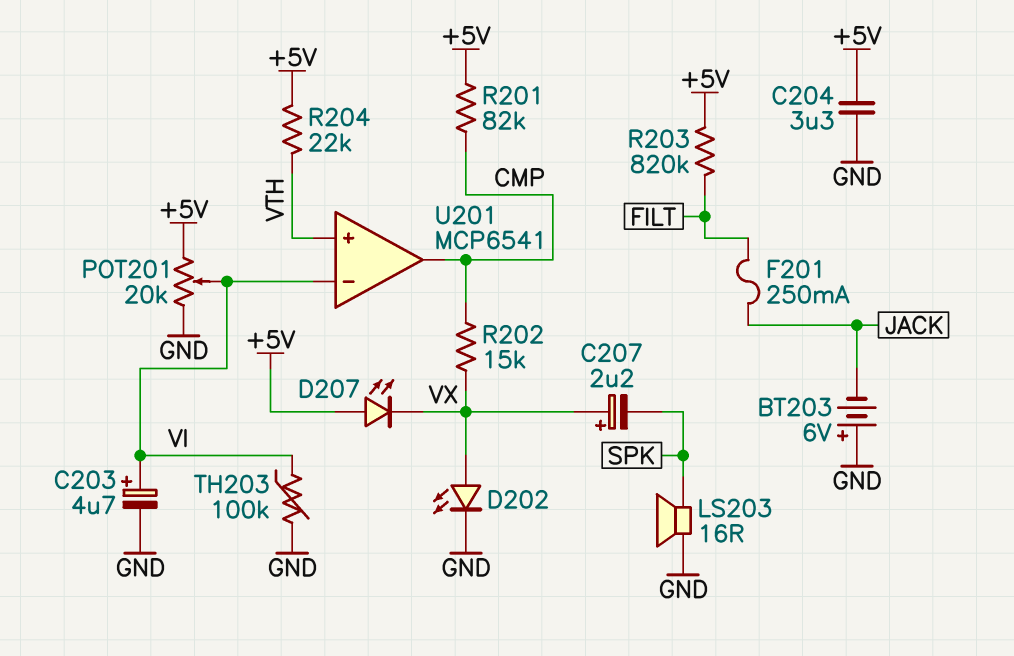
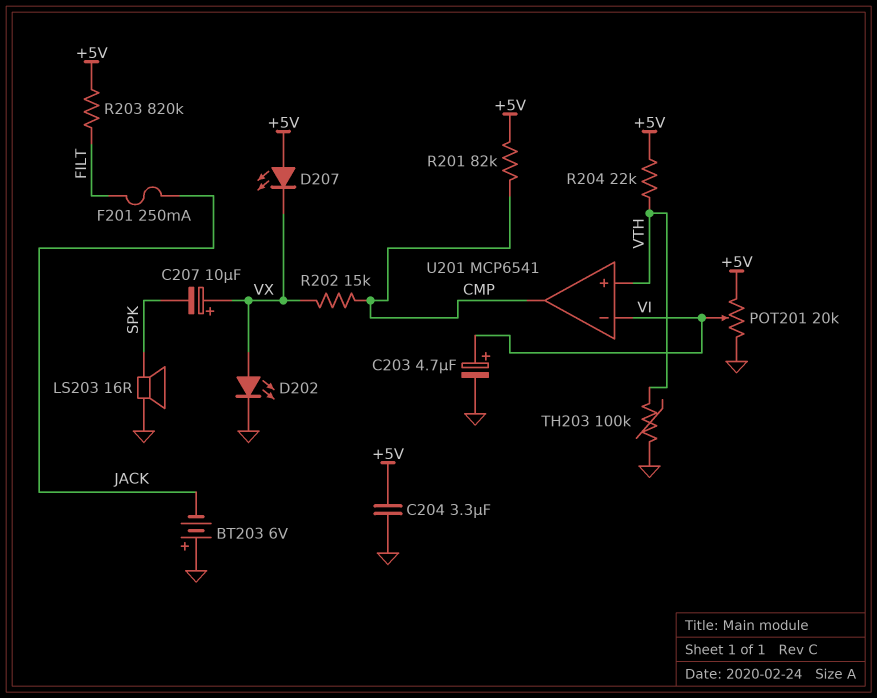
C207: 2.2uF (plus VX, minus SPK) -> 10uF (plus VX, minus SPK)
TH203: 100k (GND, VI) -> 100k (GND, VTH)

